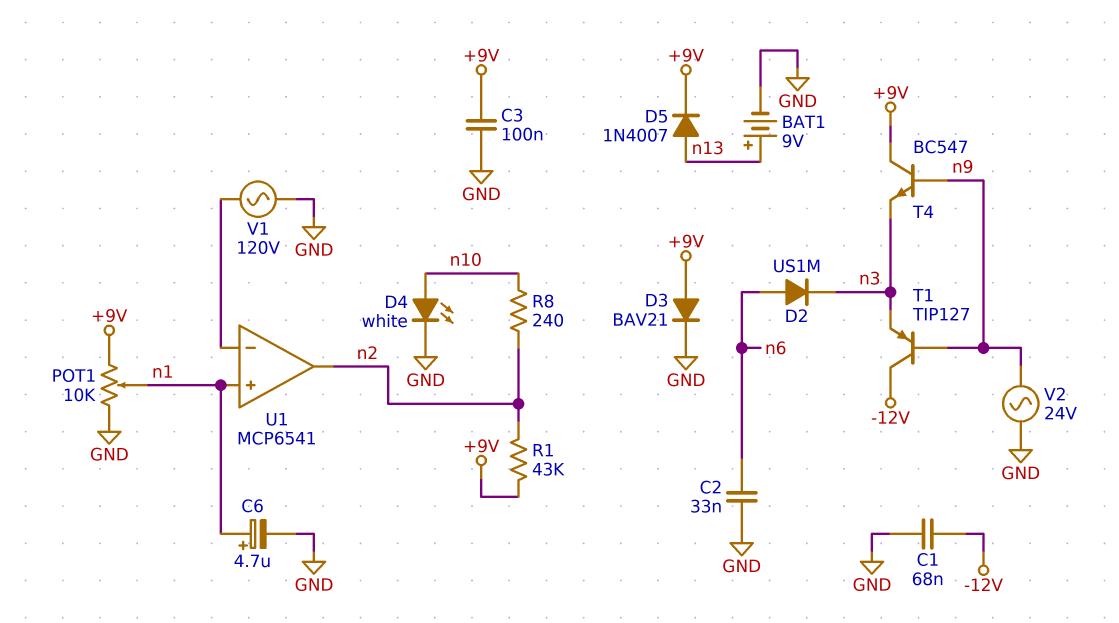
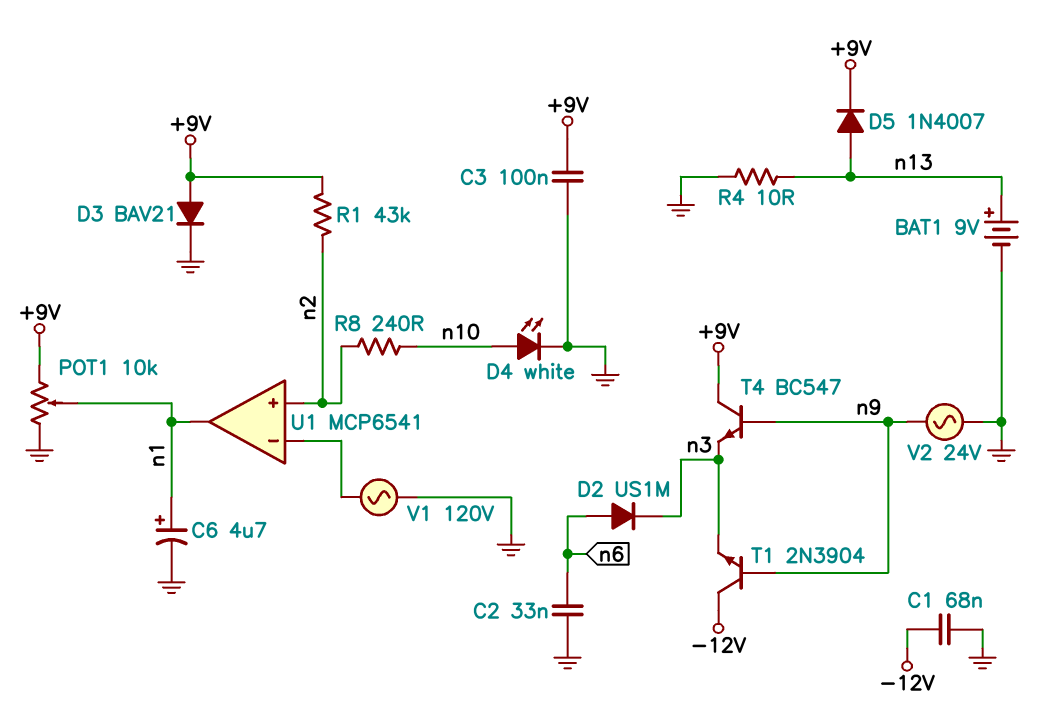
R4: none -> 10 (GND, n13)
T1: PNP TIP127 (B n9, C -12V, E n3) -> NPN 2N3904 (B n9, C -12V, E n3)
U1 pin in+: n1 -> n2
U1 pin out: n2 -> n1

